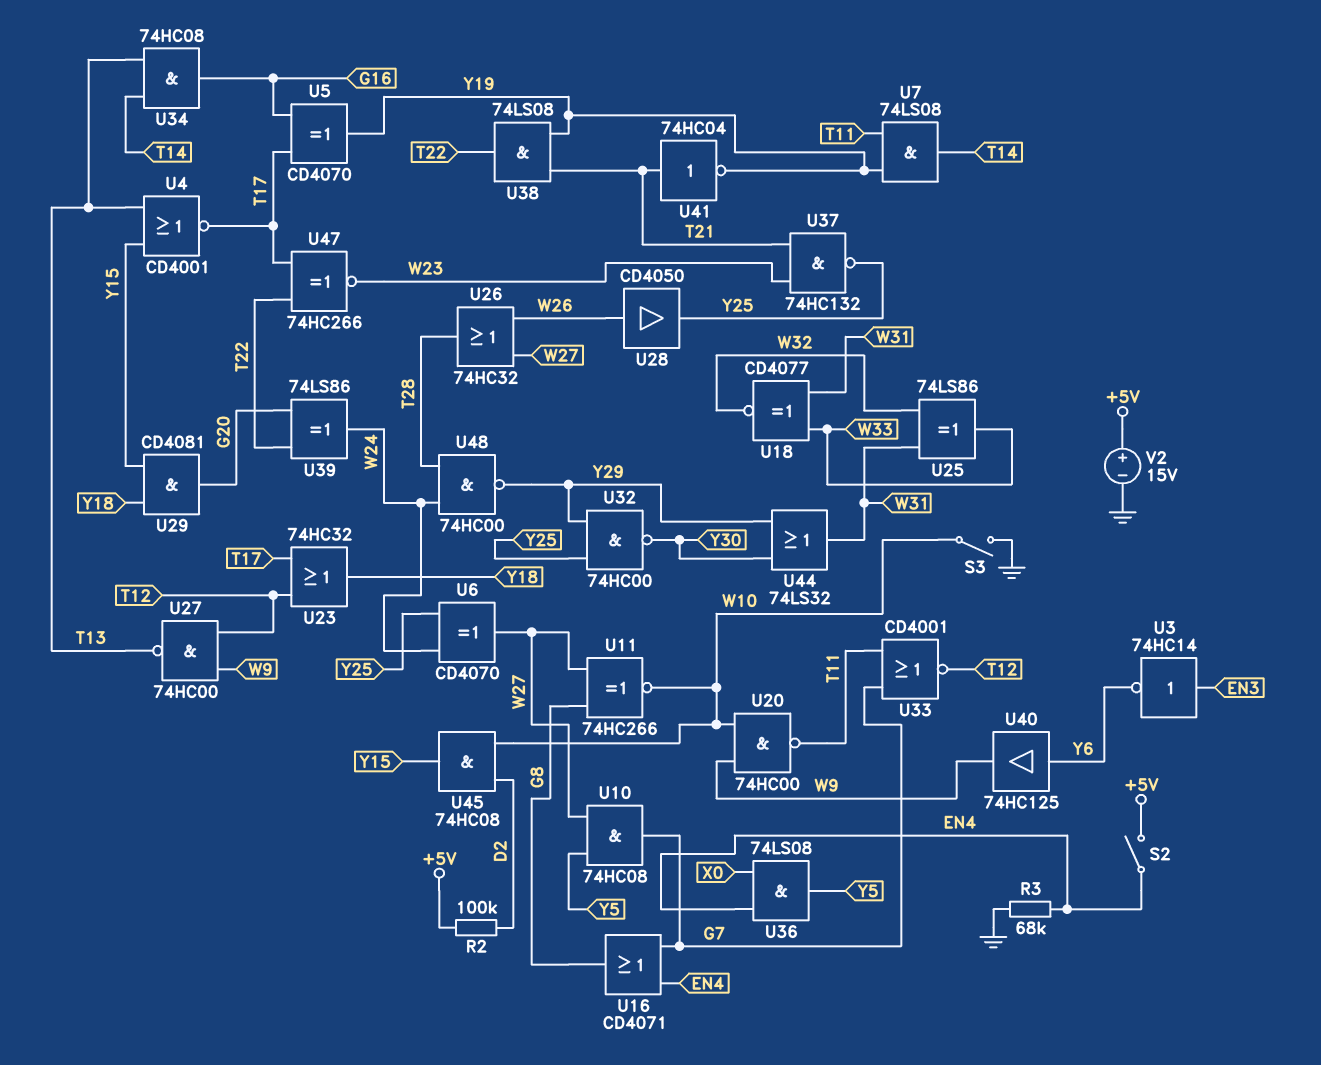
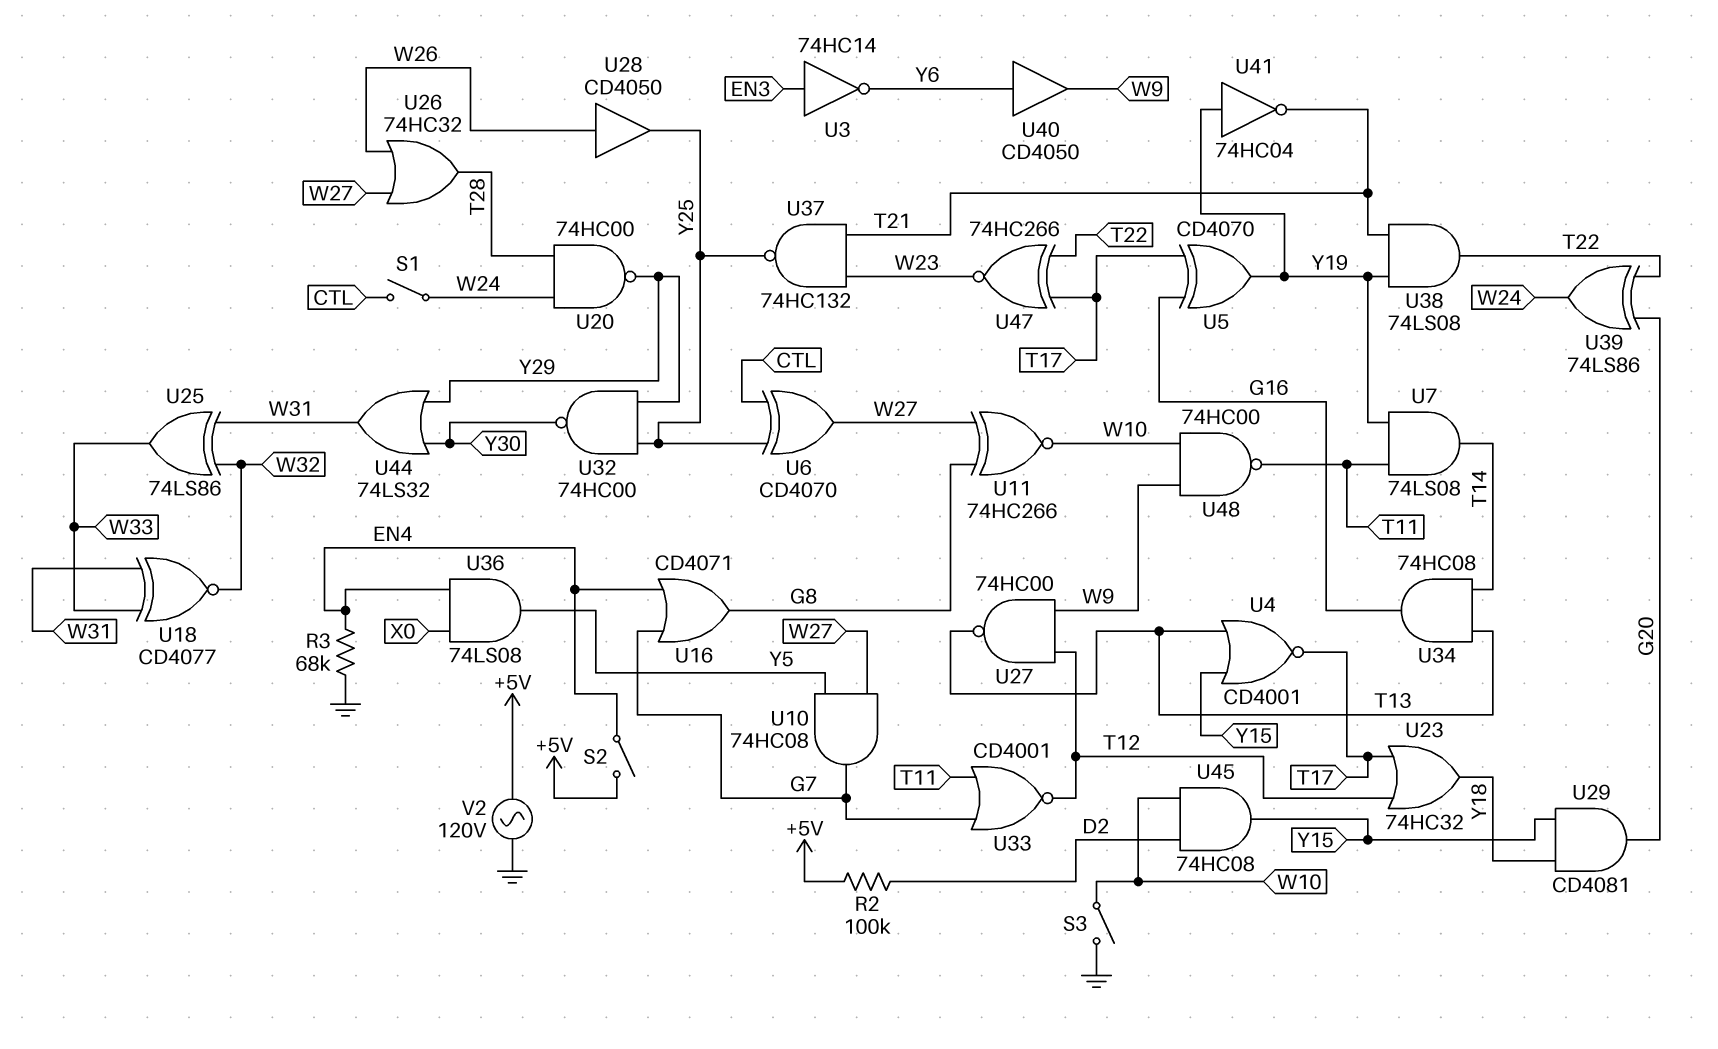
S1: none -> switch (CTL, W24)
U6: XOR CD4070 (in W24, in Y25, out W27) -> XOR CD4070 (in CTL, in Y25, out W27)
U20: NAND 74HC00 (in W9, in W10, out T11) -> NAND 74HC00 (in T28, in W24, out Y29)
U40: buffer 74HC125 (in Y6, out W9) -> buffer CD4050 (in Y6, out W9)
U41: NOT 74HC04 (in T21, out Y19) -> NOT 74HC04 (in Y19, out T21)
U48: NAND 74HC00 (in T28, in W24, out Y29) -> NAND 74HC00 (in W9, in W10, out T11)
V2: 15V (plus +5V, minus GND) -> AC 120V (+5V, GND)

